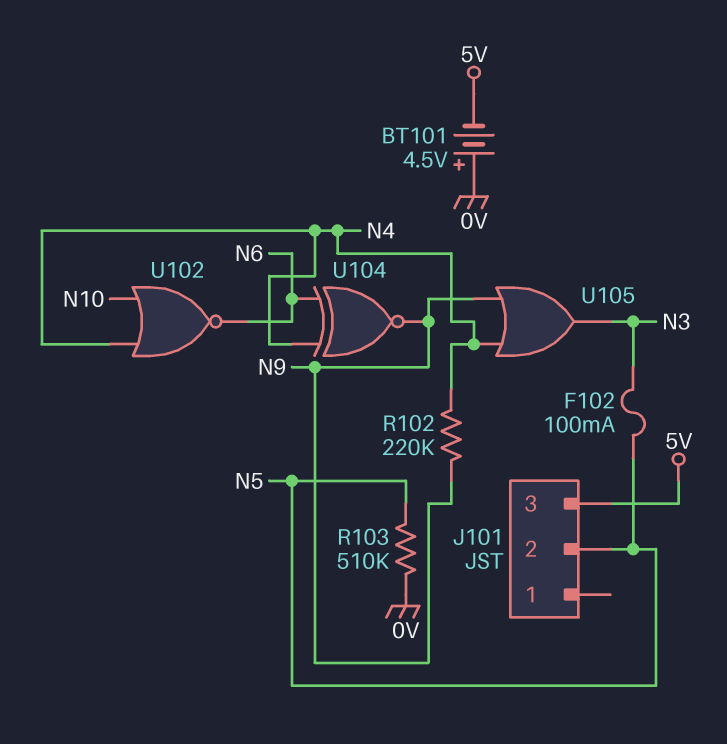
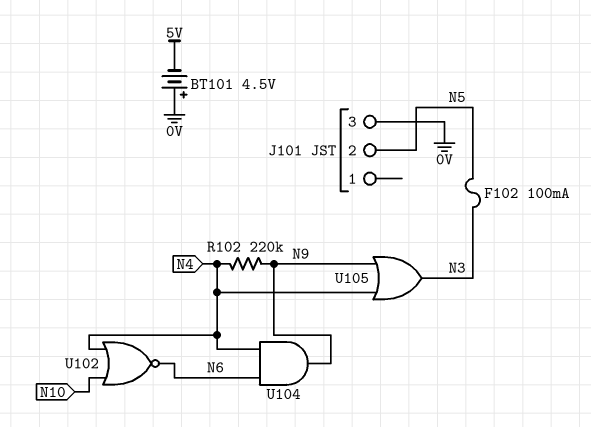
J101 pin 3: 5V -> 0V
R103: 510k (0V, N5) -> none
U104: XNOR (in N4, in N6, out N9) -> AND (in N4, in N6, out N9)

